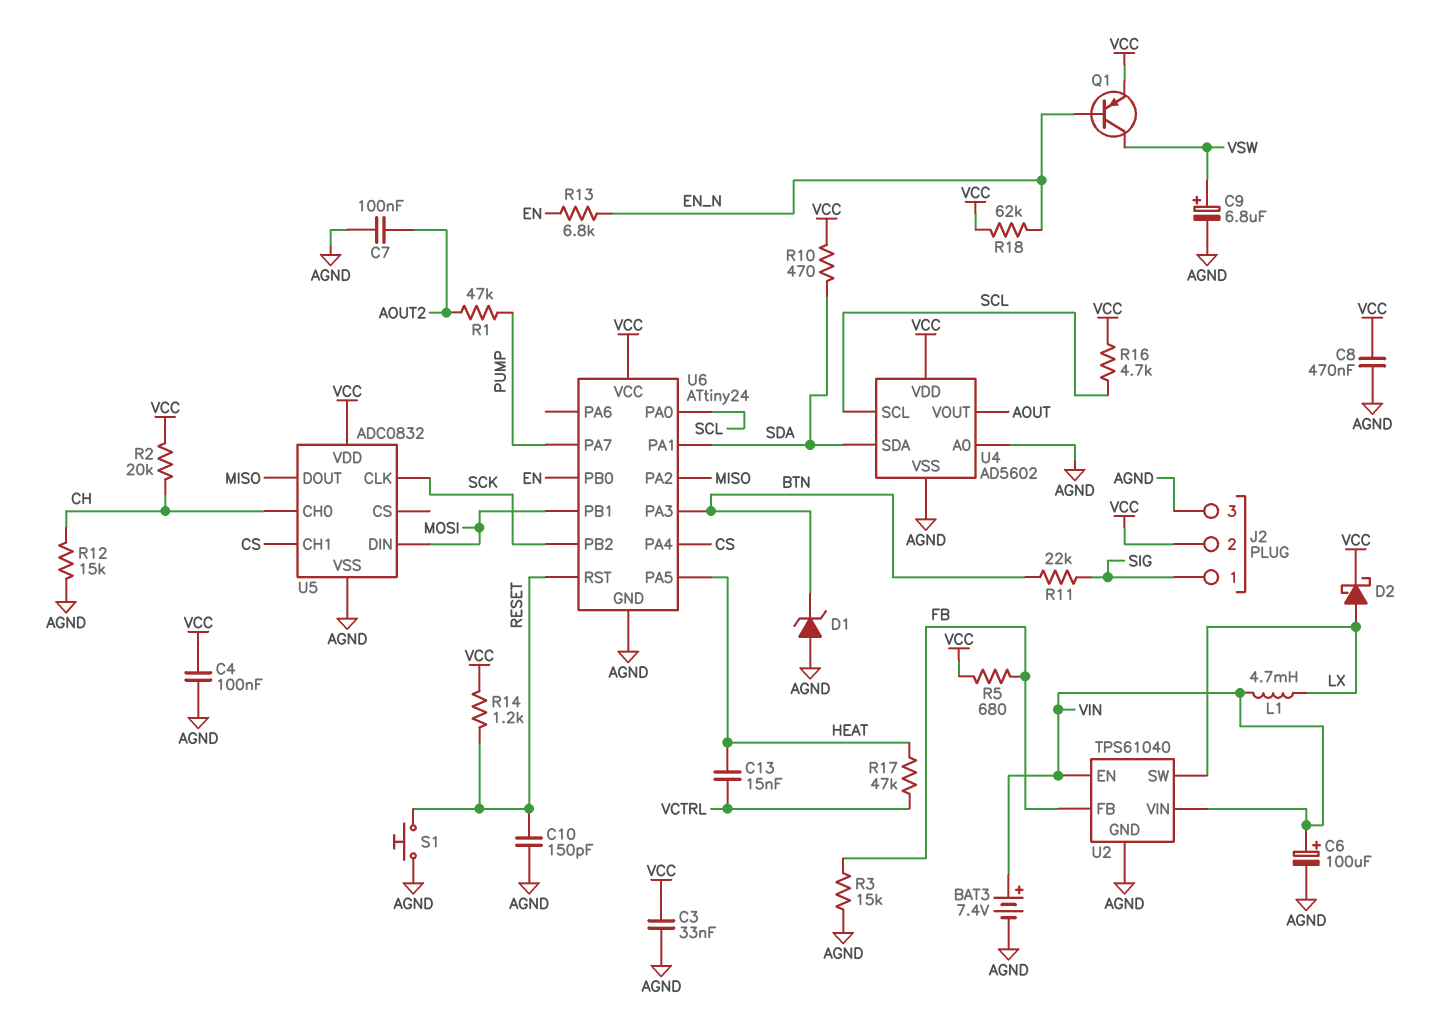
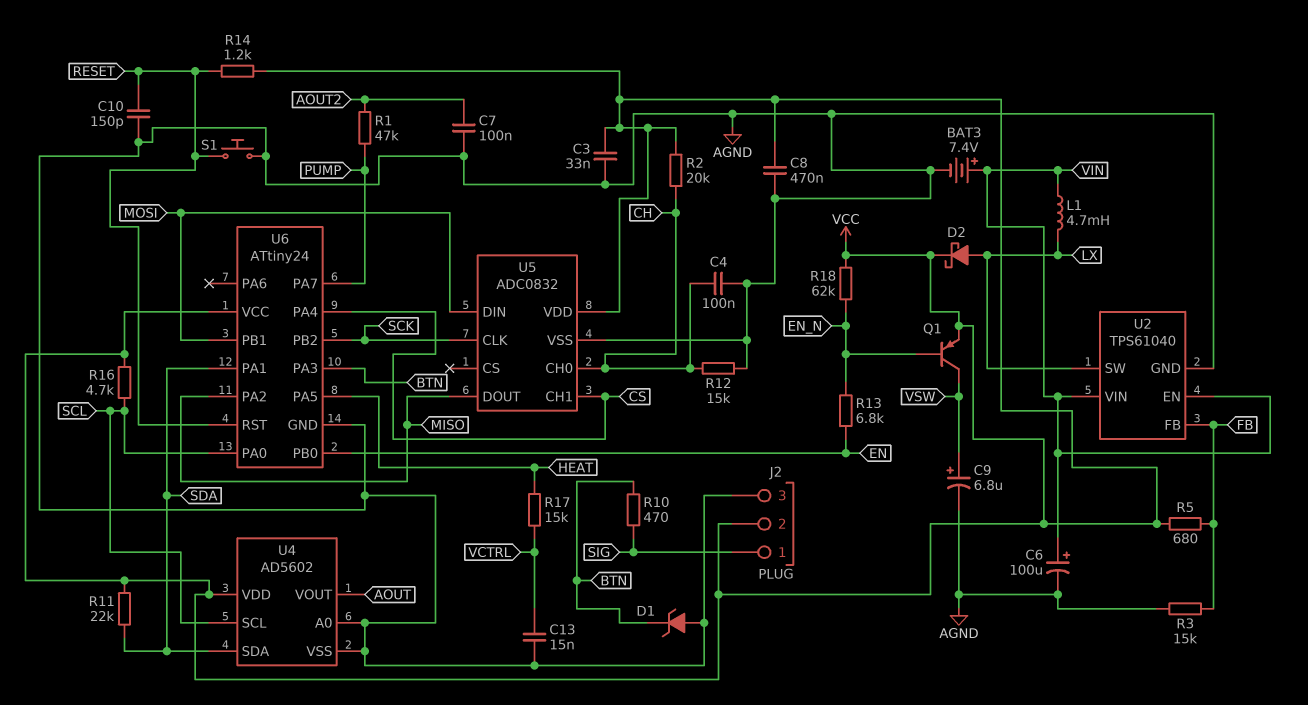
C4: 100nF (AGND, VCC) -> 100nF (AGND, CH)
C13: 15nF (HEAT, VCTRL) -> 15nF (AGND, VCTRL)
R10: 470 (SDA, VCC) -> 470 (BTN, SIG)
R11: 22k (BTN, SIG) -> 22k (SDA, VCC)
R17: 47k (HEAT, VCTRL) -> 15k (HEAT, VCTRL)

